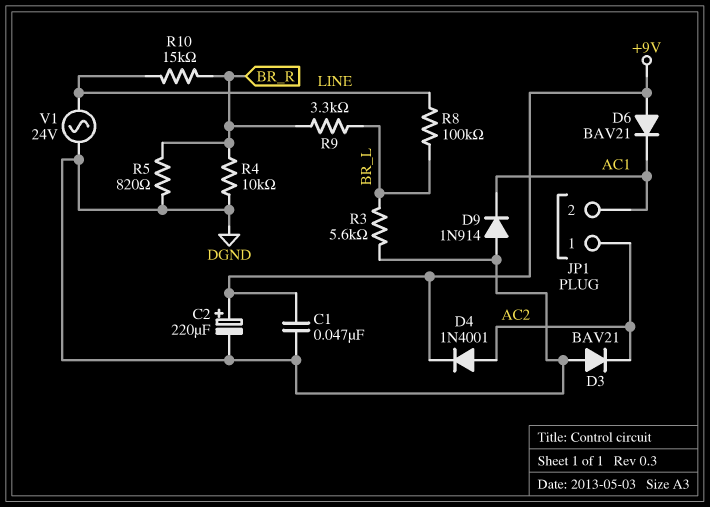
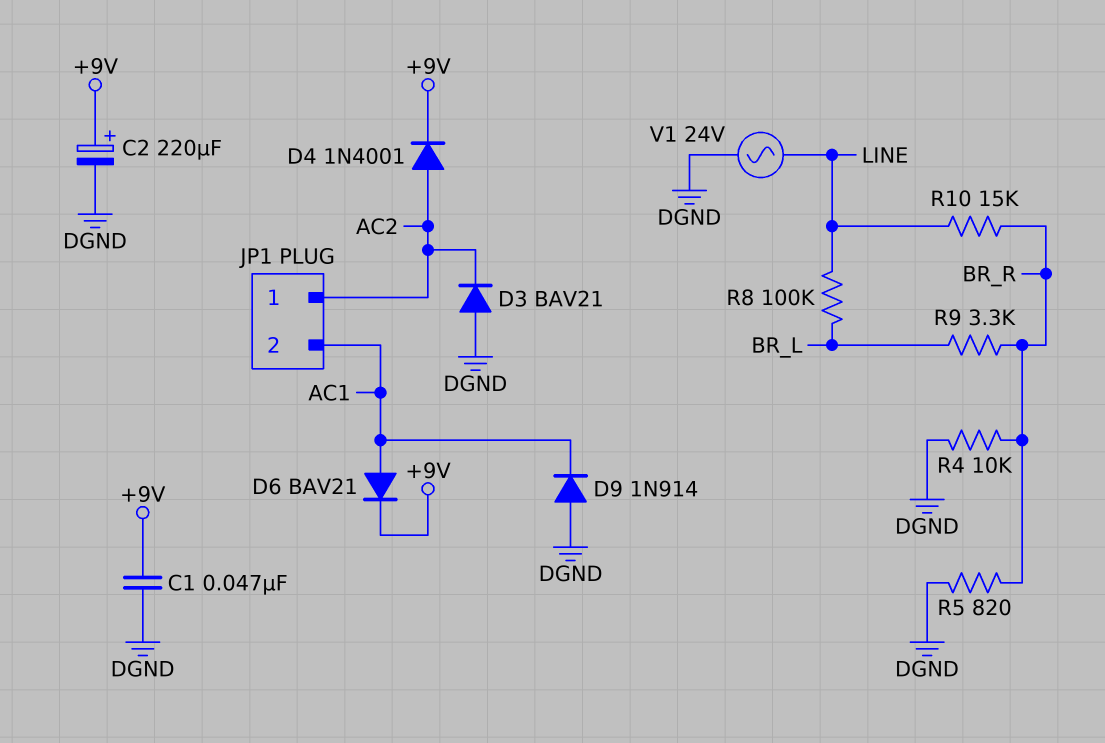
D6: diode BAV21 (A +9V, K AC1) -> diode BAV21 (A AC1, K +9V)
R3: 5.6k (BR_L, DGND) -> none

